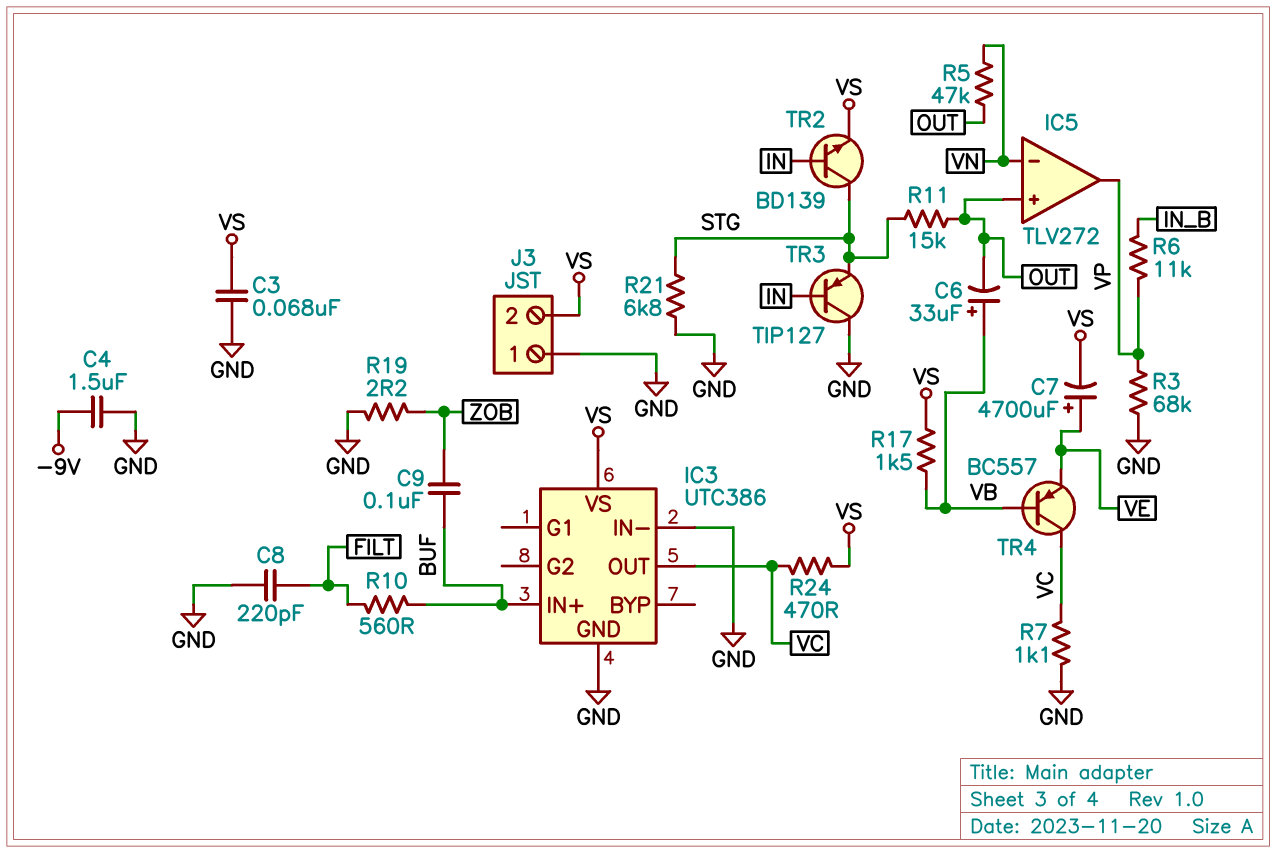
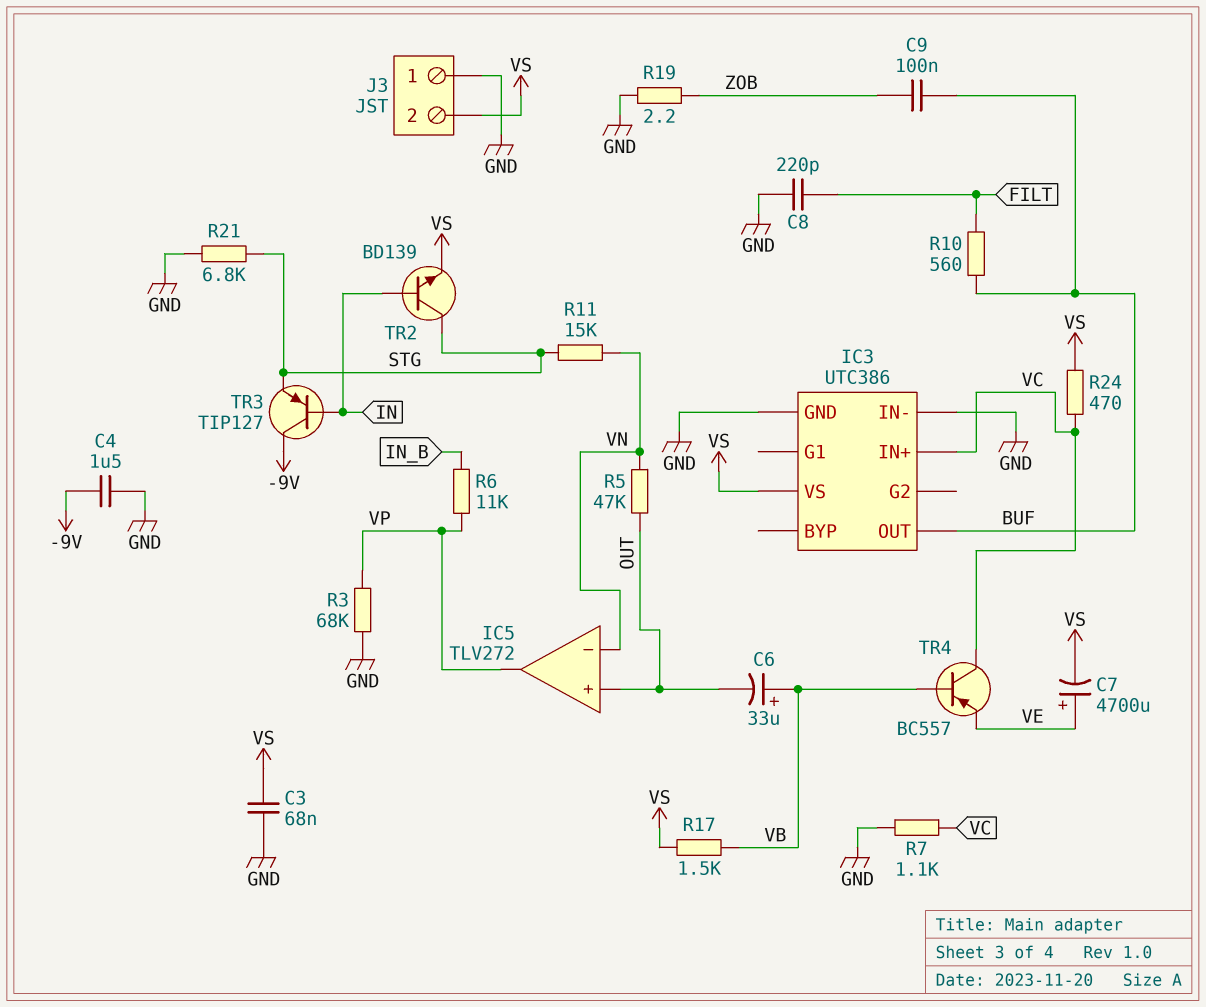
IC3 pin IN+: BUF -> VC
IC3 pin OUT: VC -> BUF
R11: 15k (OUT, STG) -> 15k (STG, VN)
TR3: PNP TIP127 (B IN, C GND, E STG) -> PNP TIP127 (B IN, C -9V, E STG)

